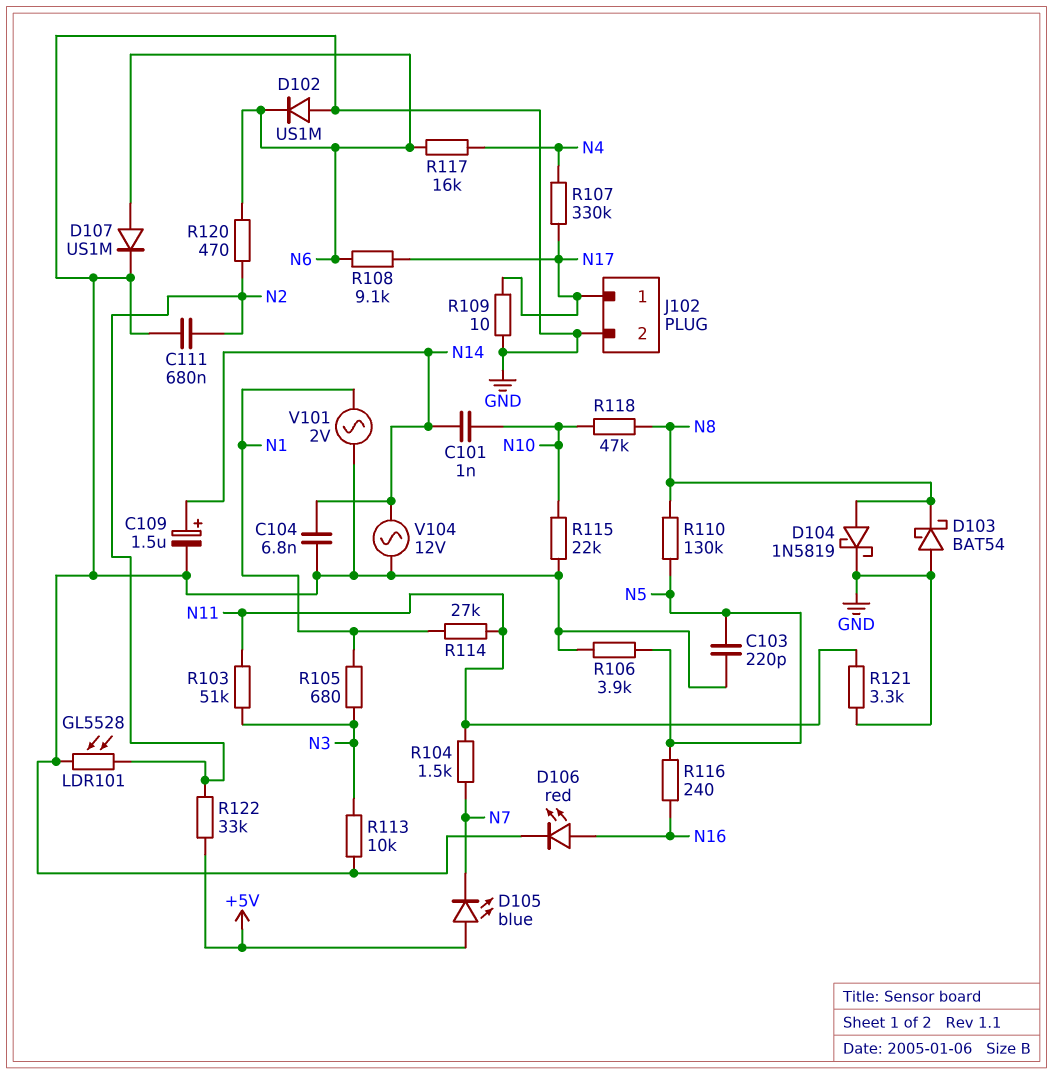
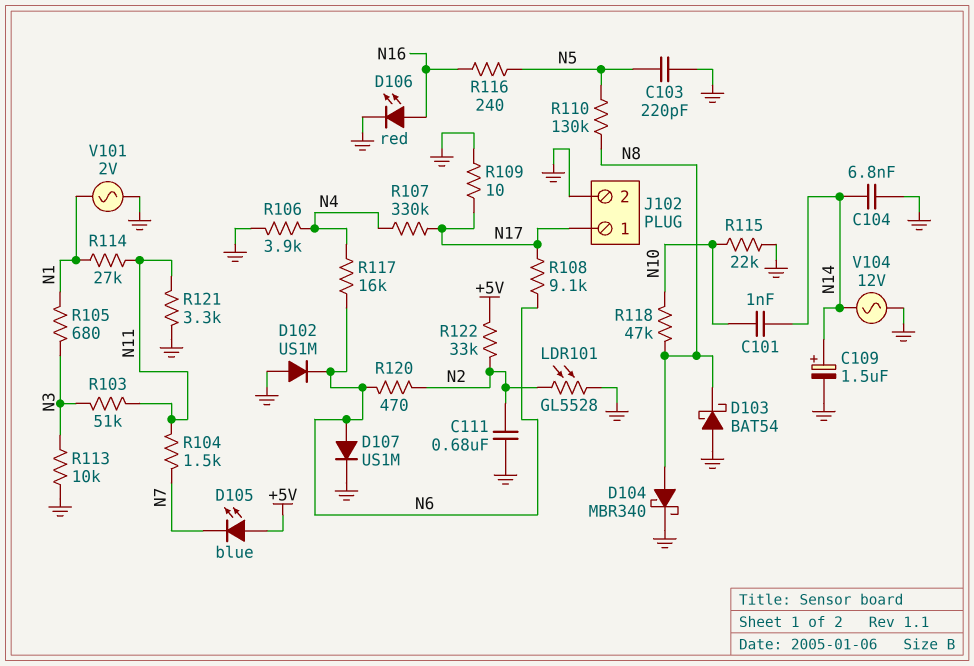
D104: schottky 1N5819 (A N8, K GND) -> schottky MBR340 (A N8, K GND)
R106: 3.9k (GND, N5) -> 3.9k (GND, N4)

